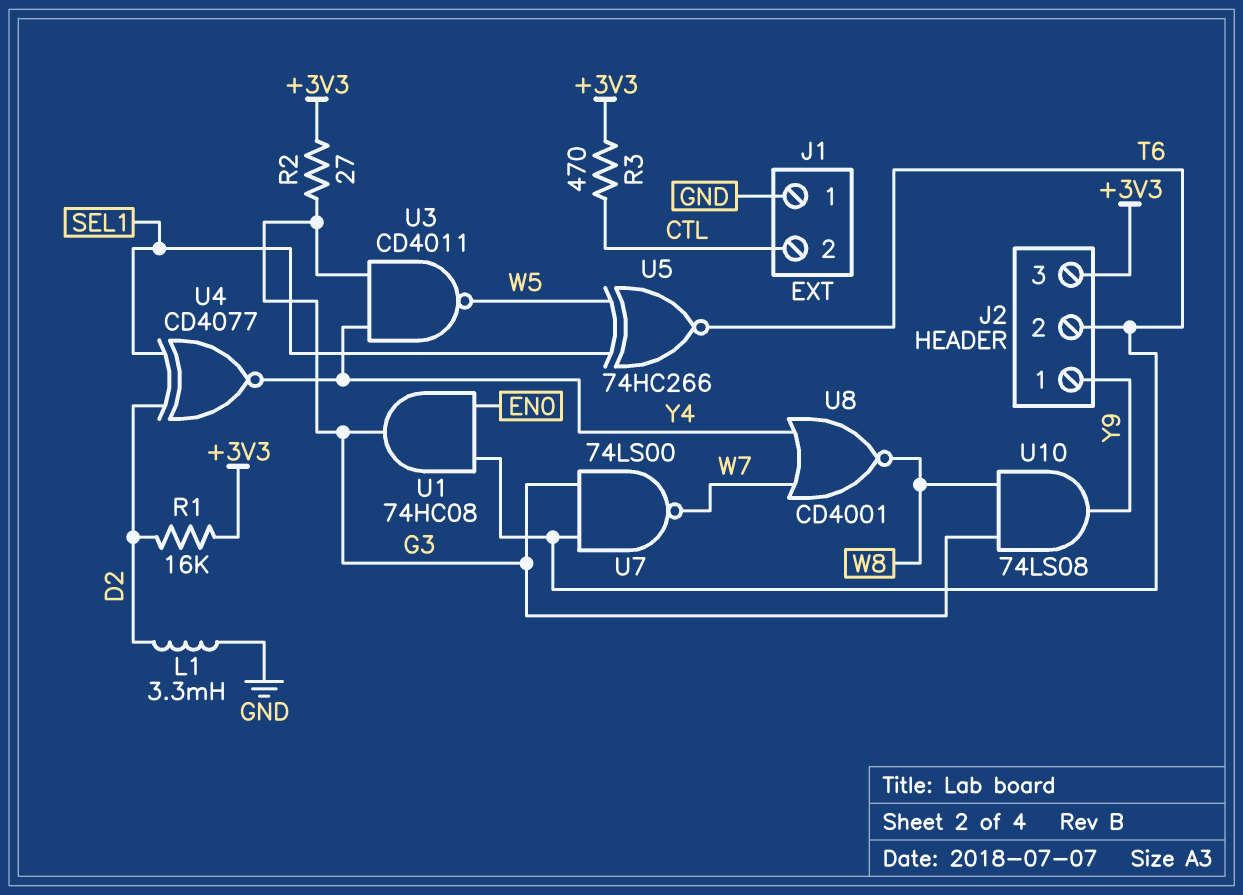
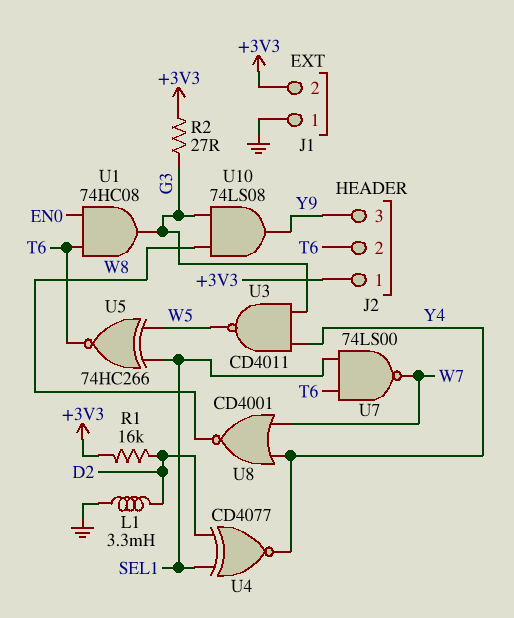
J1 pin 2: CTL -> +3V3
J2 pin 1: Y9 -> +3V3
J2 pin 3: +3V3 -> Y9
R3: 470 (+3V3, CTL) -> none
U7: NAND 74LS00 (in G3, in T6, out W7) -> NAND 74LS00 (in SEL1, in T6, out W7)

